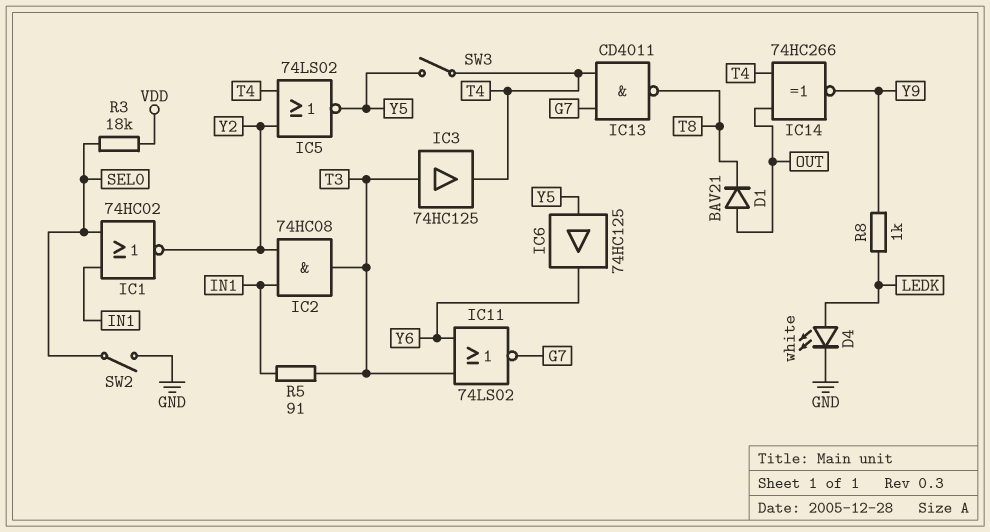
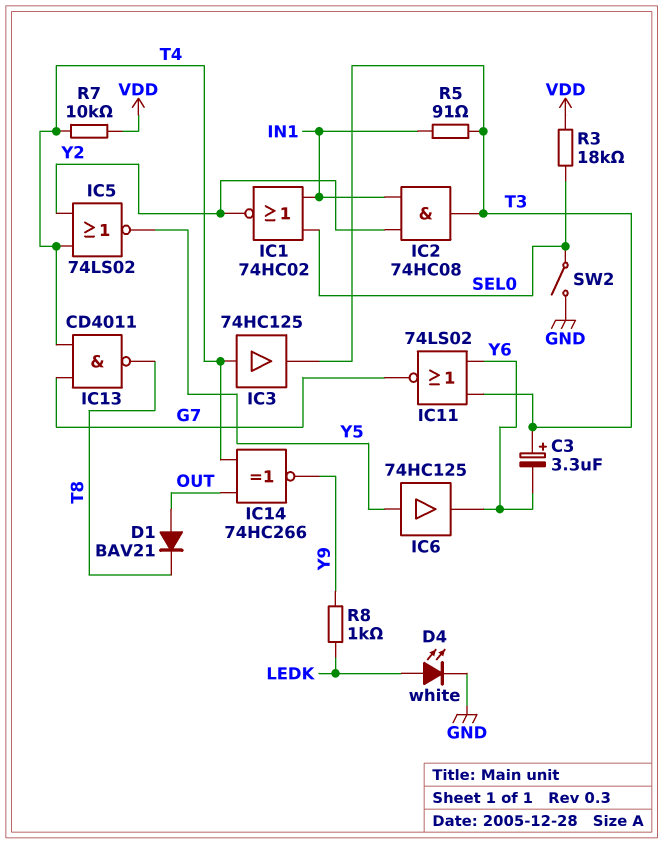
C3: none -> 3.3uF (plus T3, minus Y6)
IC3: buffer 74HC125 (in T3, out T4) -> buffer 74HC125 (in T4, out T3)
R7: none -> 10k (T4, VDD)
SW3: switch (T4, Y5) -> none

